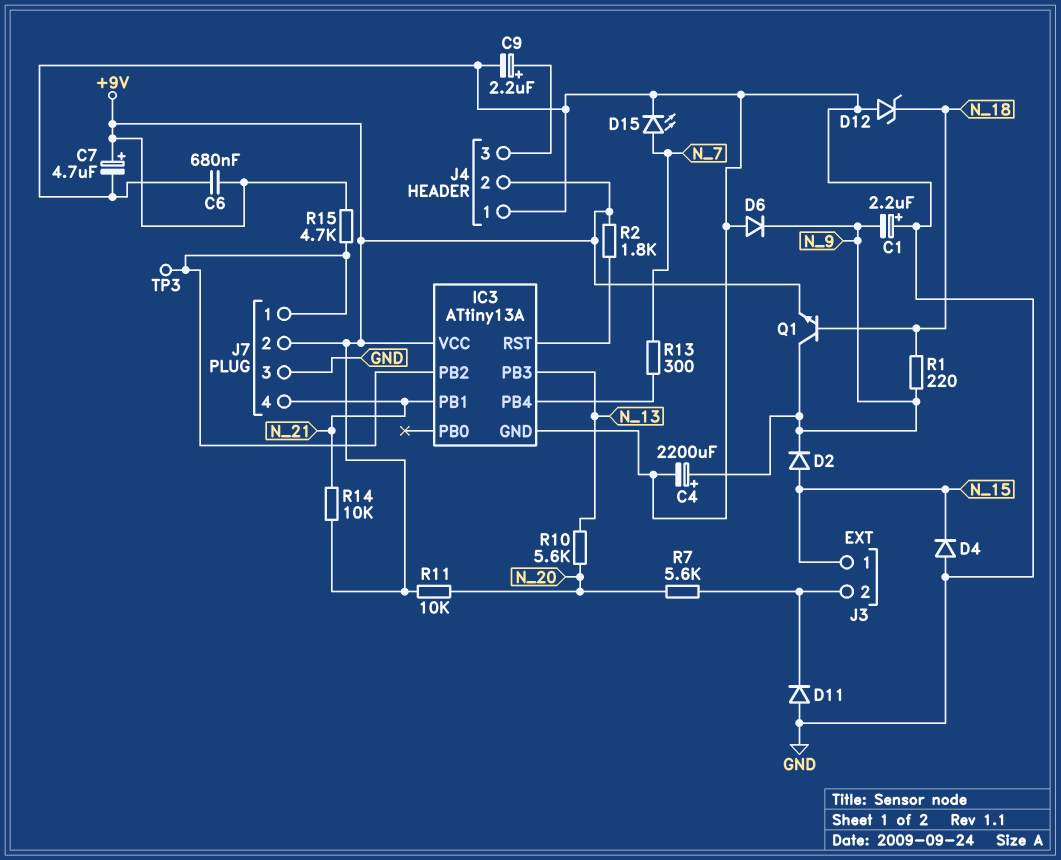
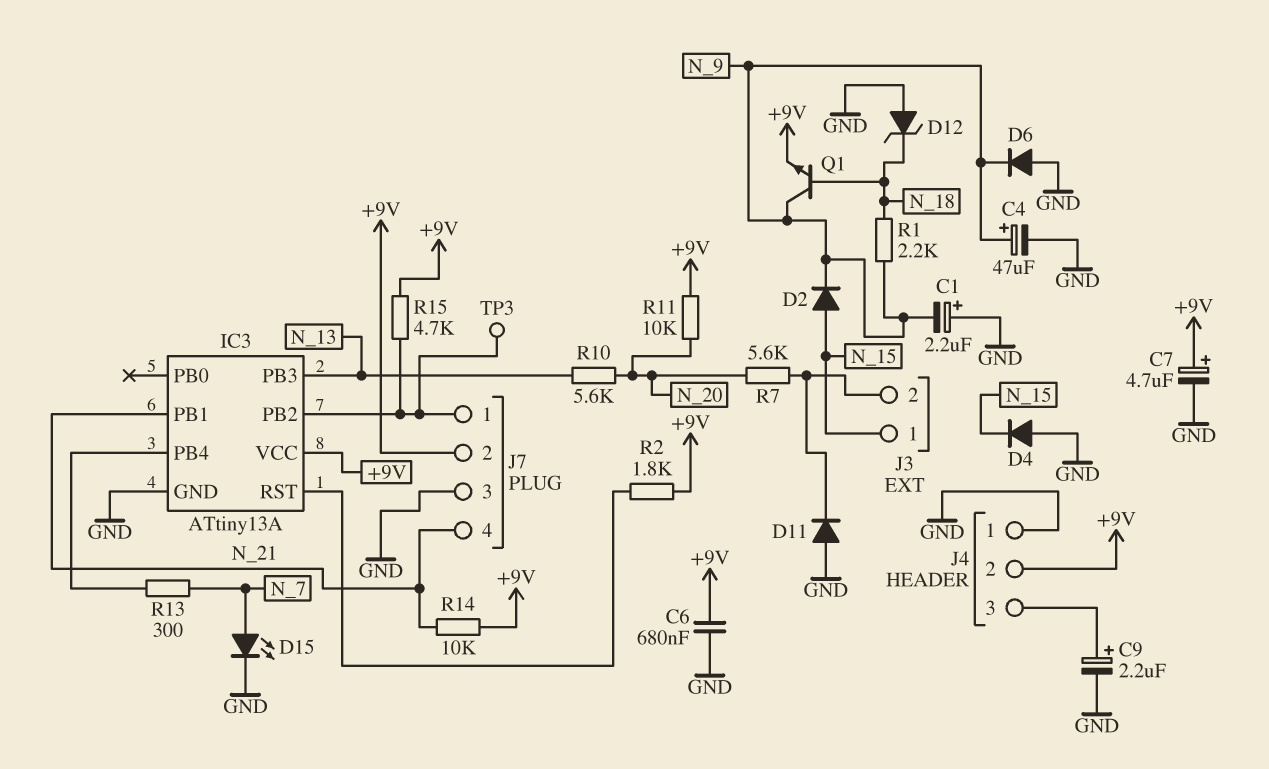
C4: 2200uF (plus N_9, minus GND) -> 47uF (plus N_9, minus GND)
R1: 220 (N_9, N_18) -> 2.2k (N_9, N_18)

